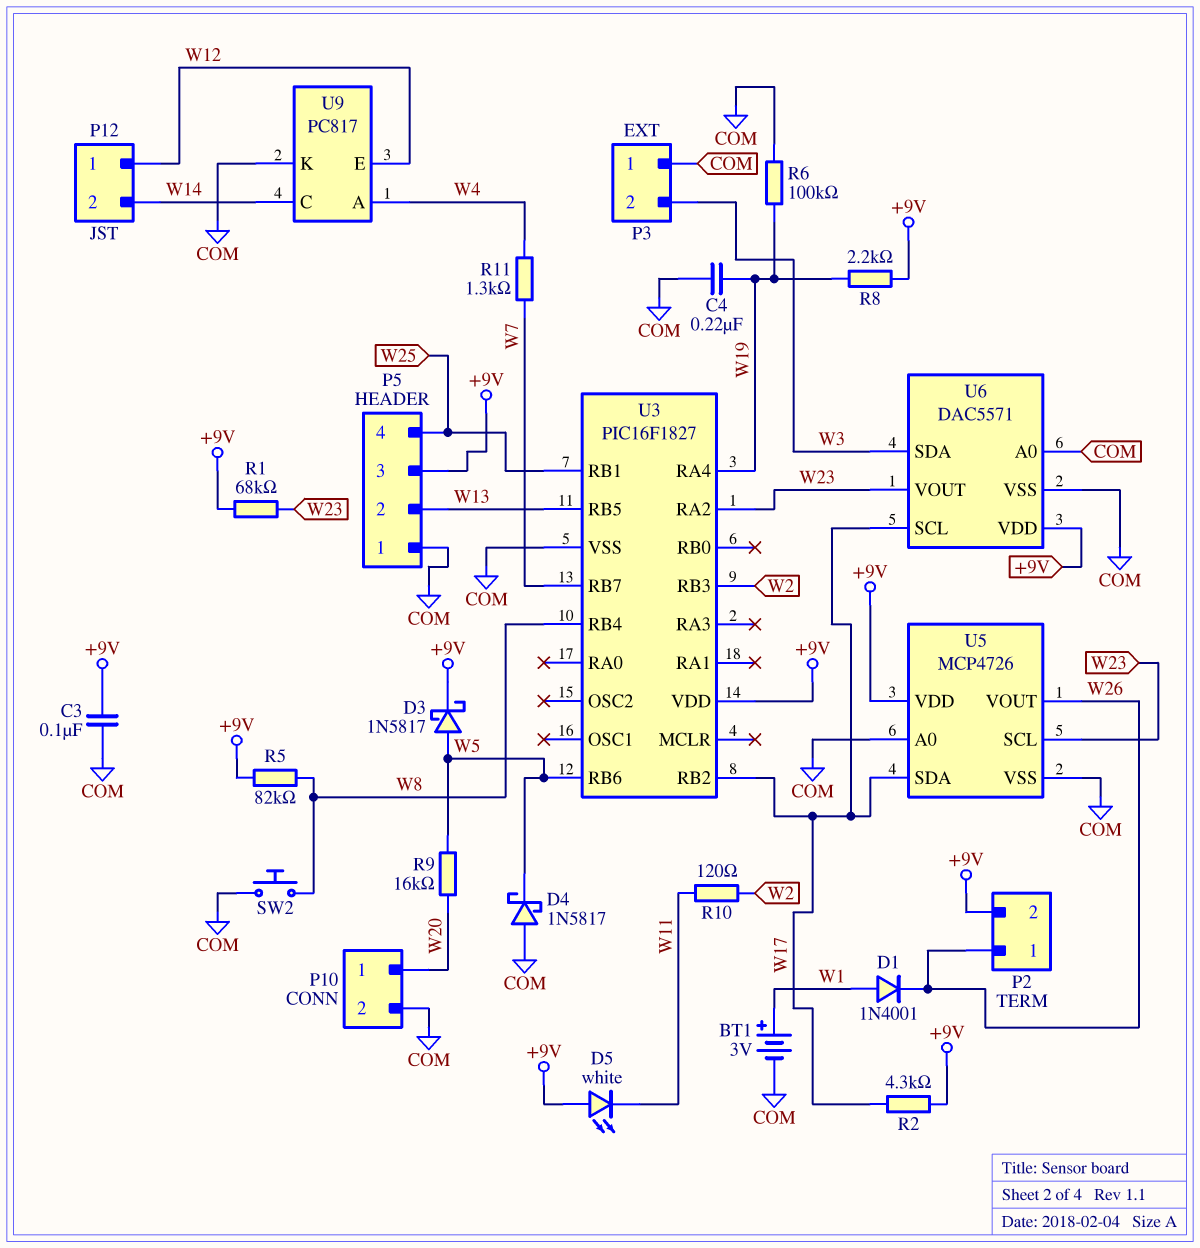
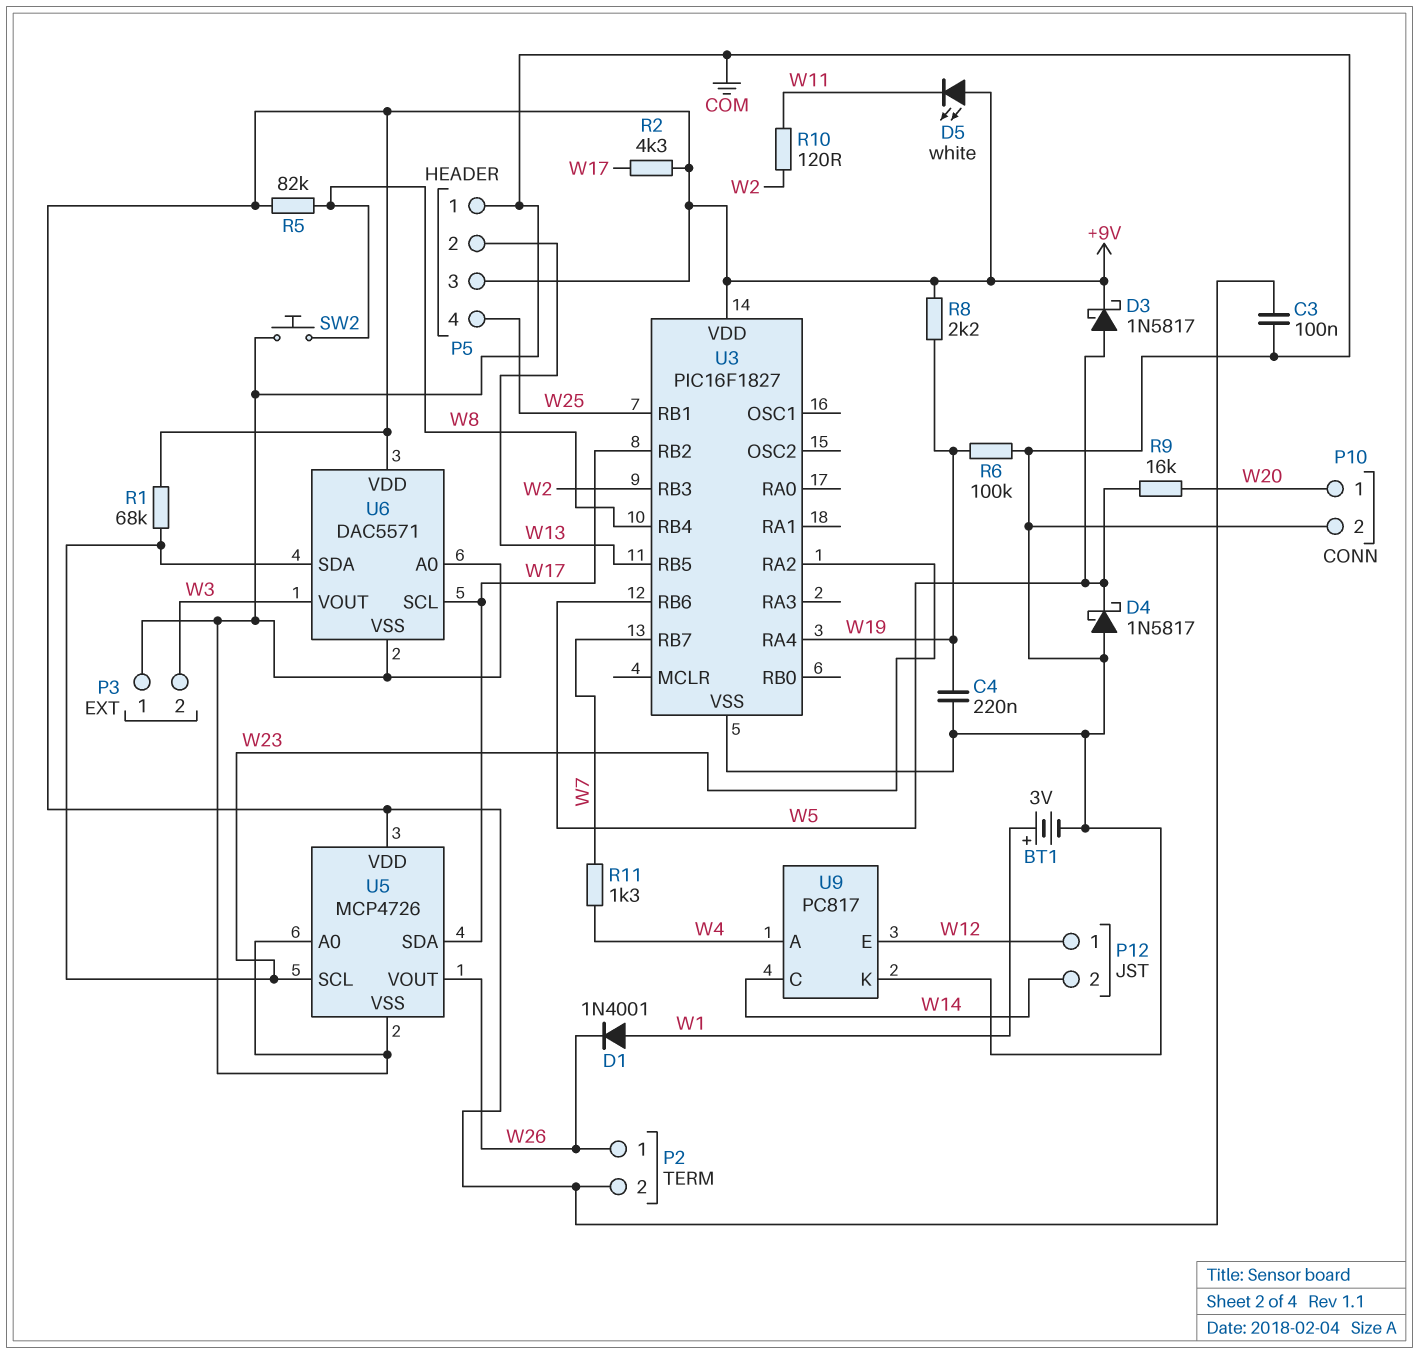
U6 pin SDA: W3 -> W23
U6 pin VOUT: W23 -> W3

